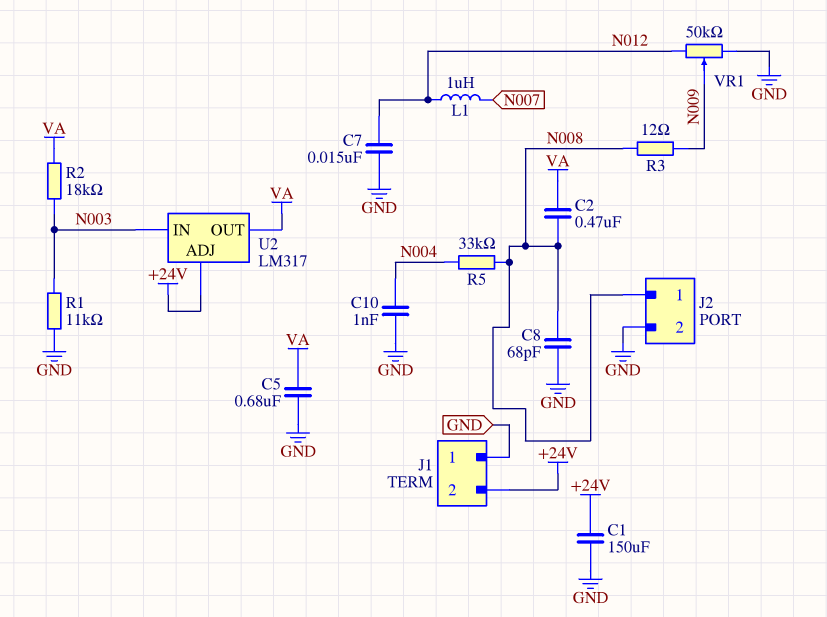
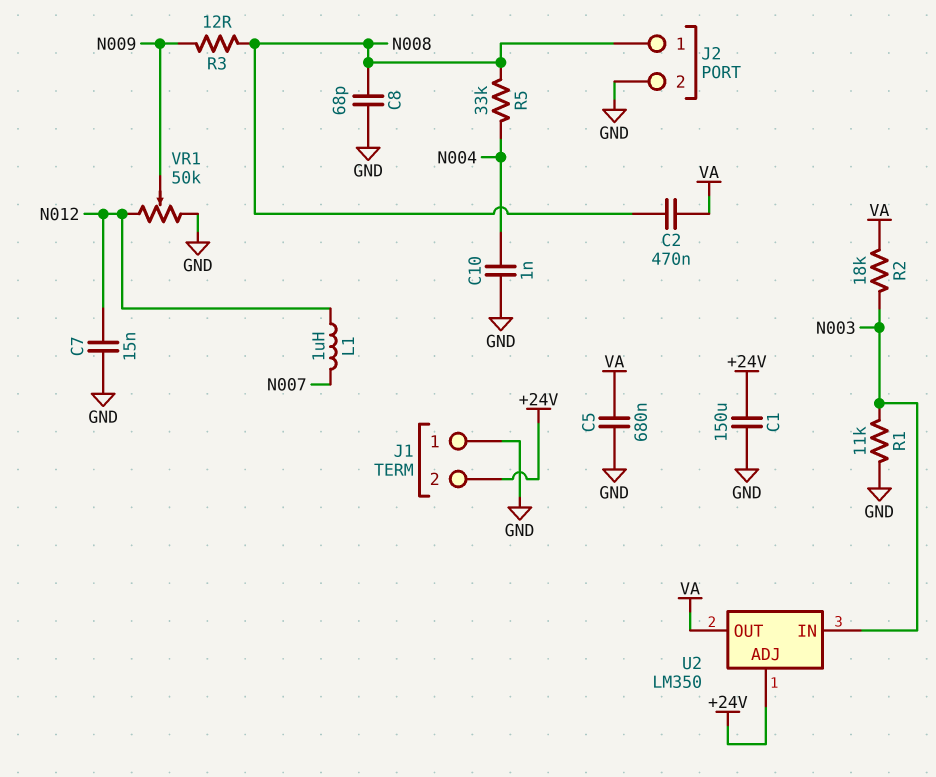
U2: LM317 -> LM350

